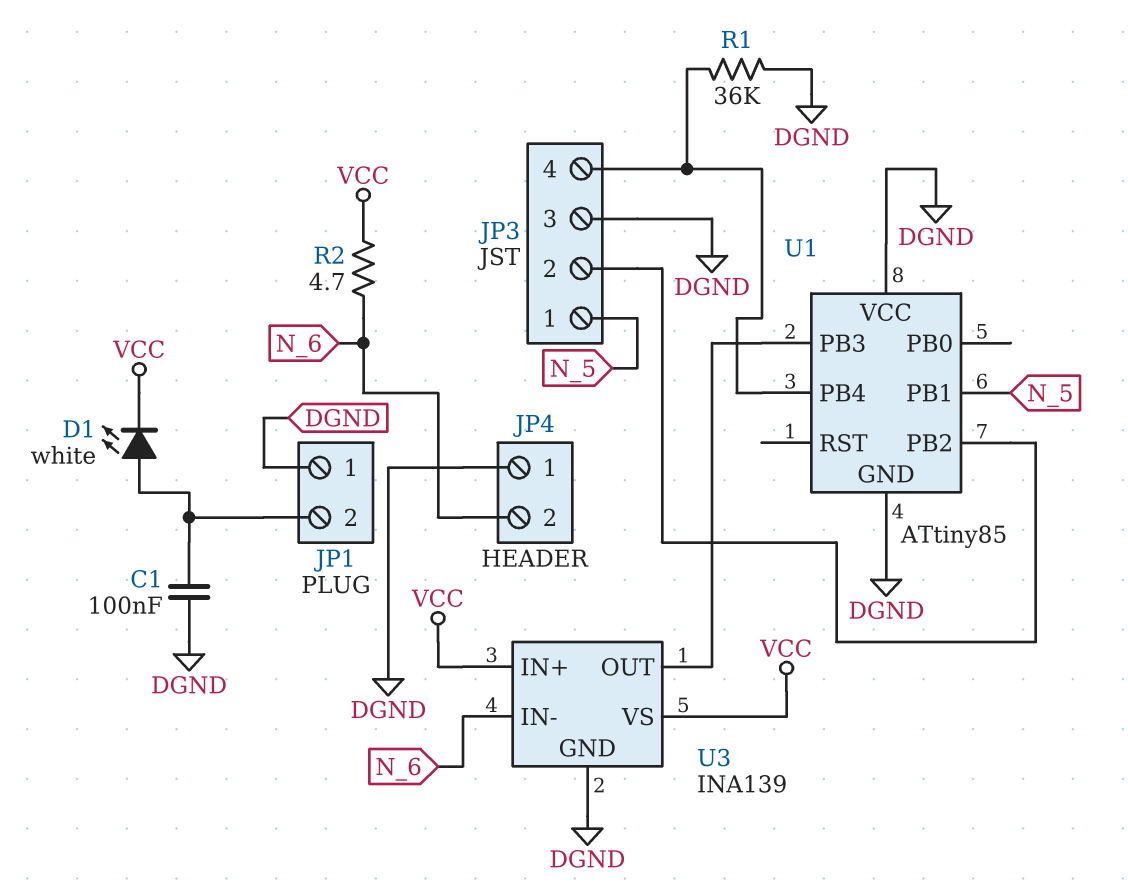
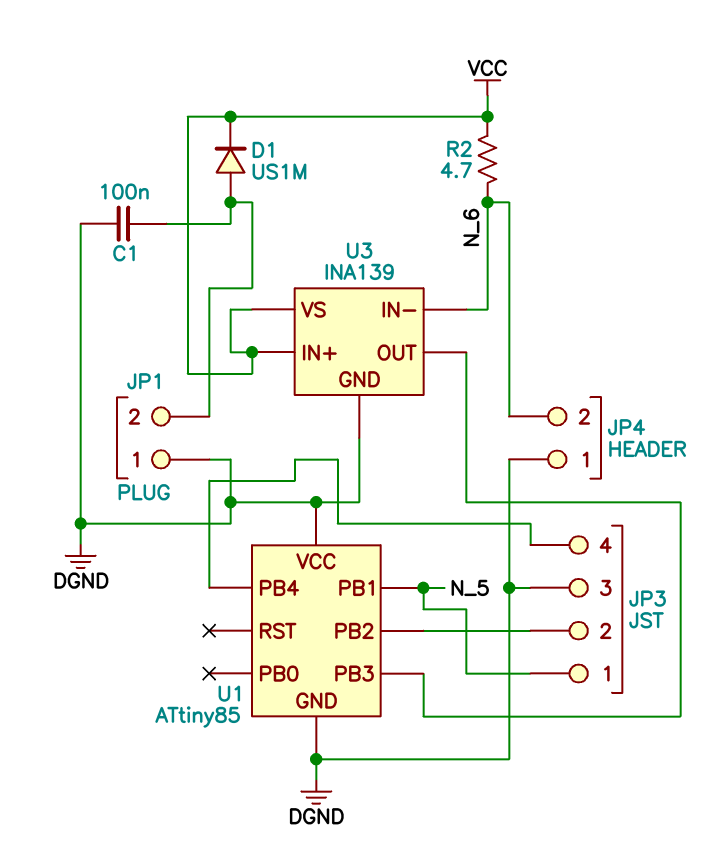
D1: LED white (A JP1/2, K VCC) -> diode US1M (A JP1/2, K VCC)
R1: 36k (DGND, JP3/4) -> none

